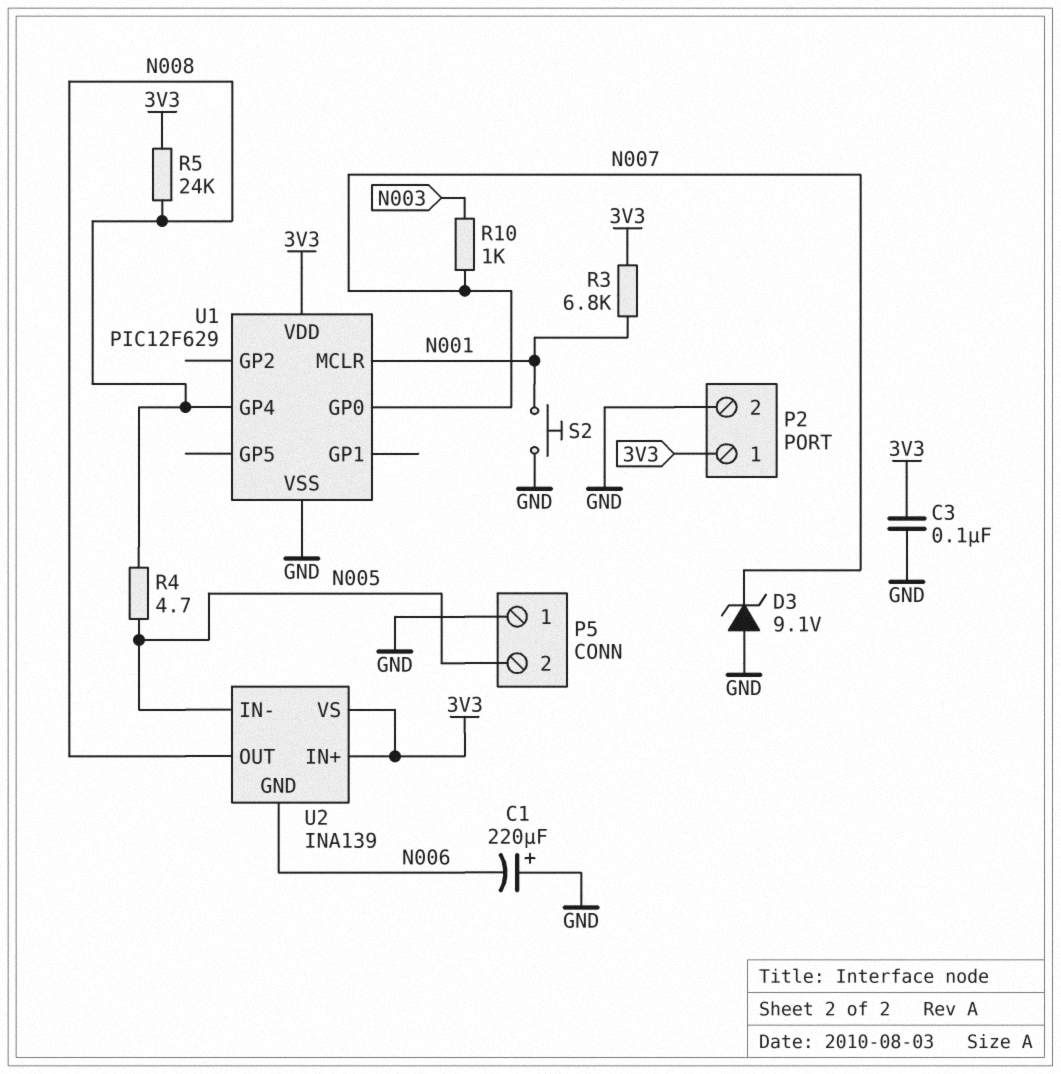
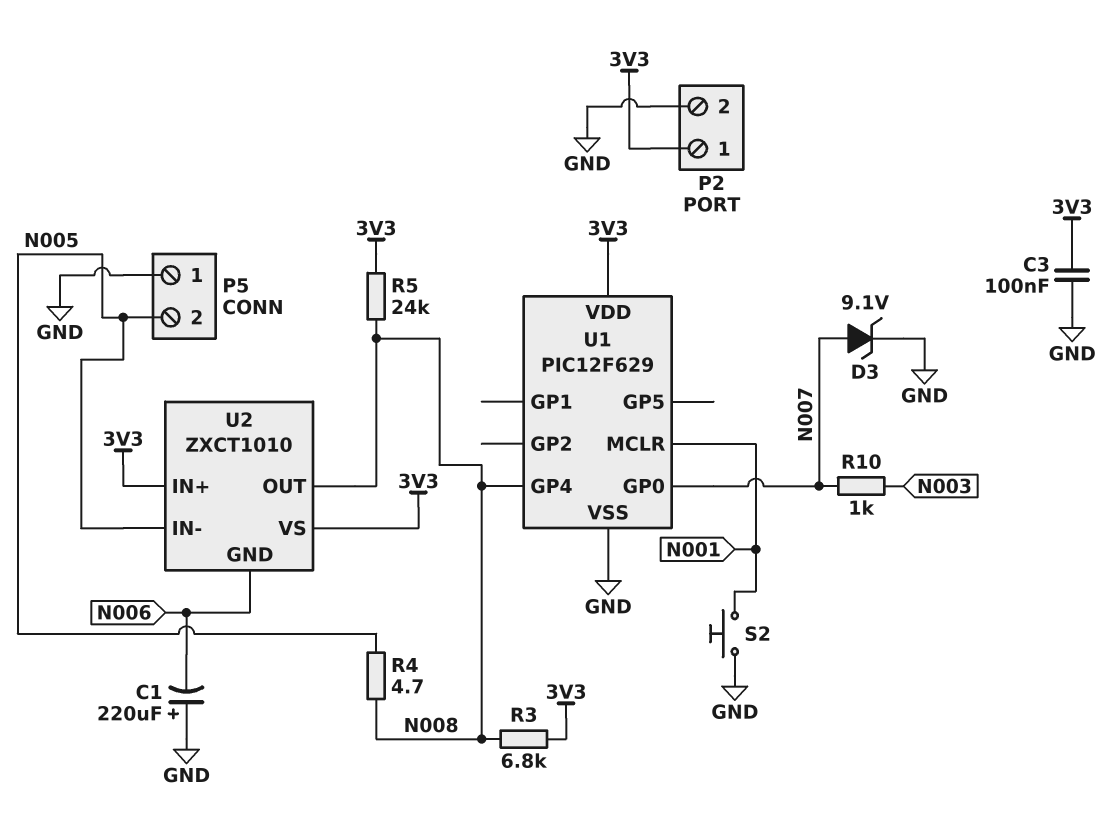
D3: zener 9.1V (A GND, K N007) -> zener 9.1V (A N007, K GND)
R3: 6.8k (3V3, N001) -> 6.8k (3V3, N008)
U2: INA139 -> ZXCT1010

